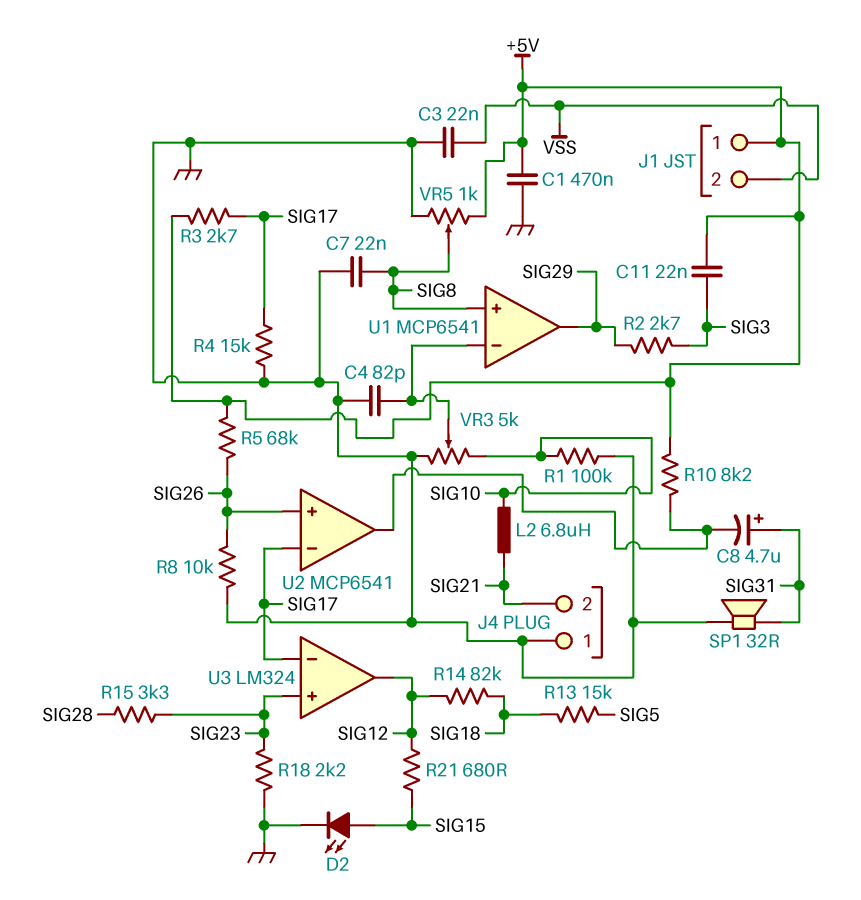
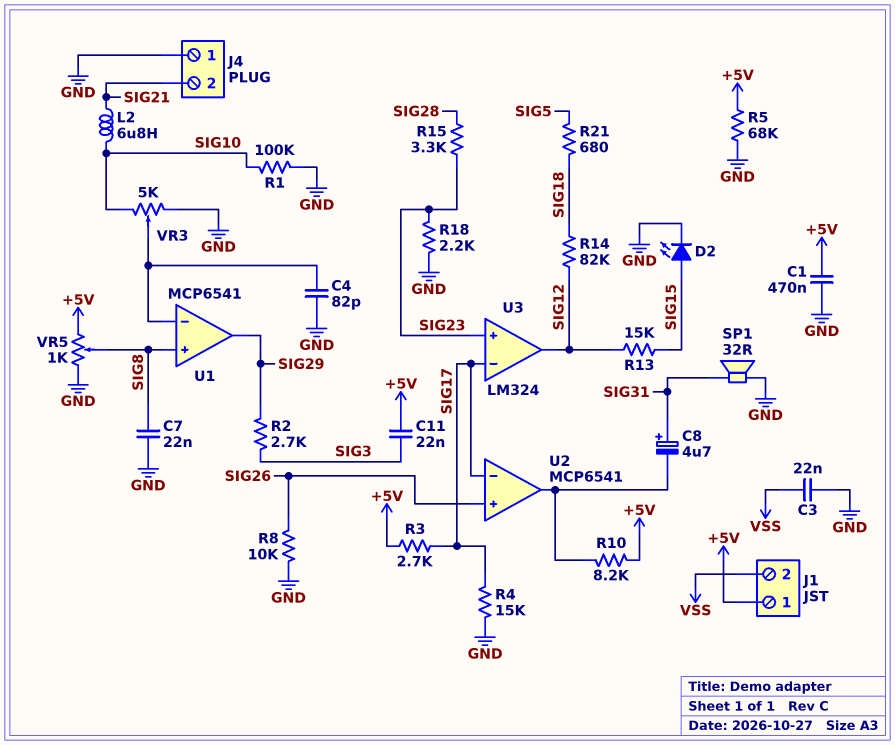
R5: 68k (+5V, SIG26) -> 68k (+5V, GND)
R13: 15k (SIG5, SIG18) -> 15k (SIG12, SIG15)
R21: 680 (SIG12, SIG15) -> 680 (SIG5, SIG18)

